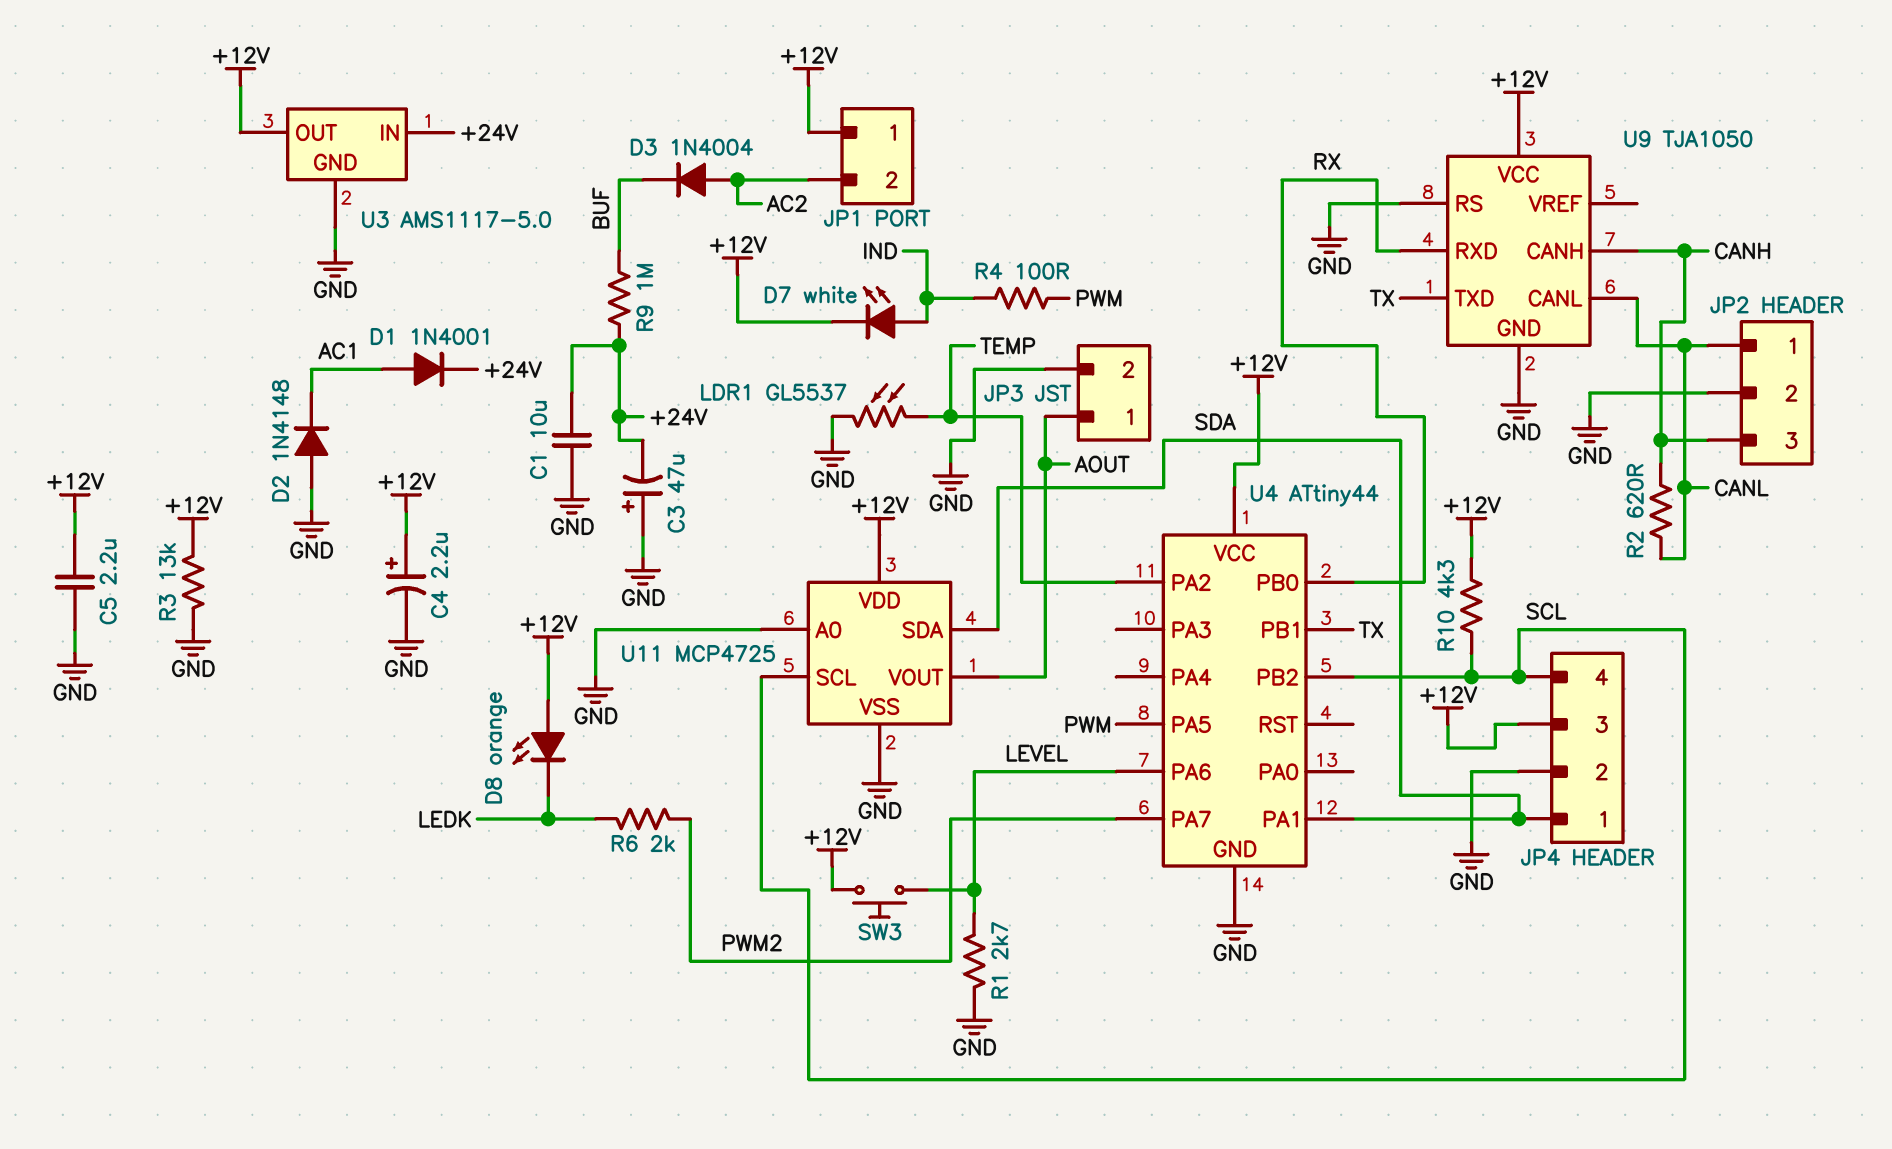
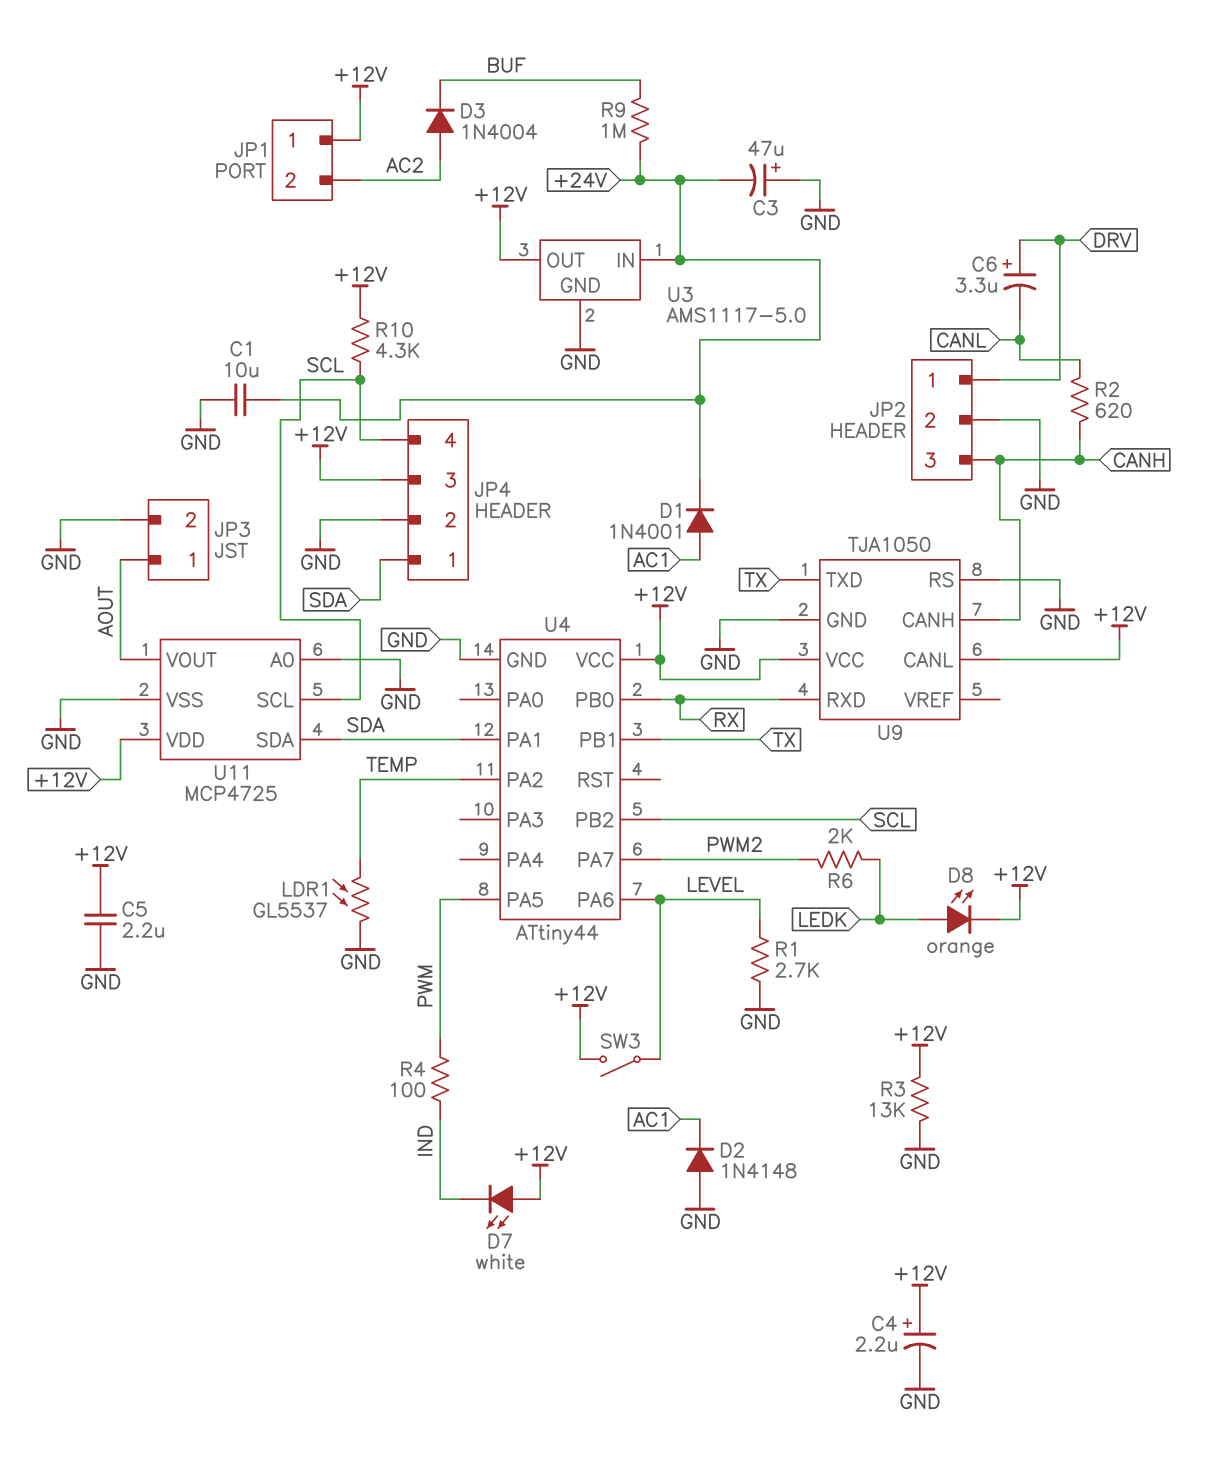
C6: none -> 3.3uF (plus DRV, minus CANL)
D7: LED white (A IND, K +12V) -> LED white (A +12V, K IND)
D8: LED orange (A +12V, K LEDK) -> LED orange (A LEDK, K +12V)
JP2 pin 1: CANL -> DRV
SW3: button (+12V, LEVEL) -> switch (+12V, LEVEL)
U9 pin CANL: CANL -> +12V

